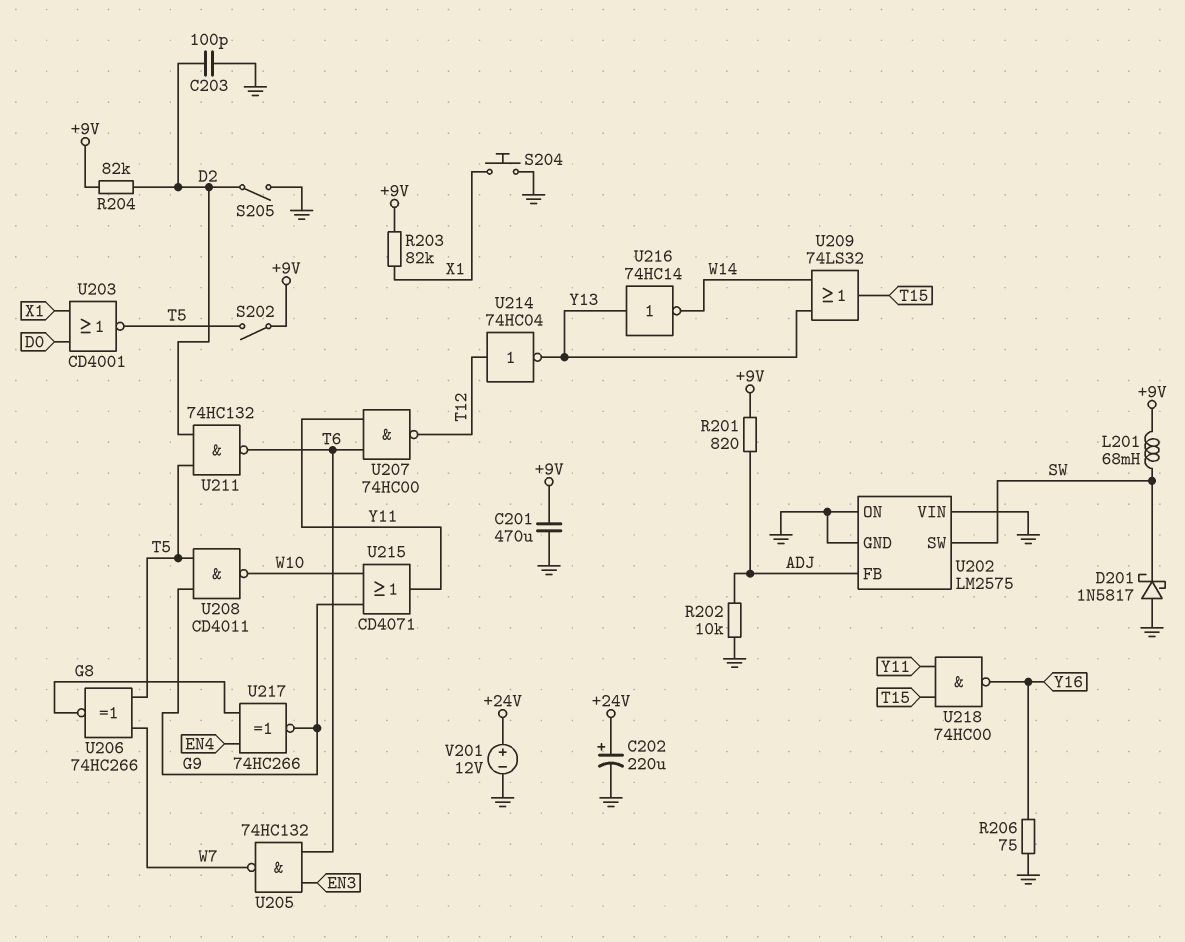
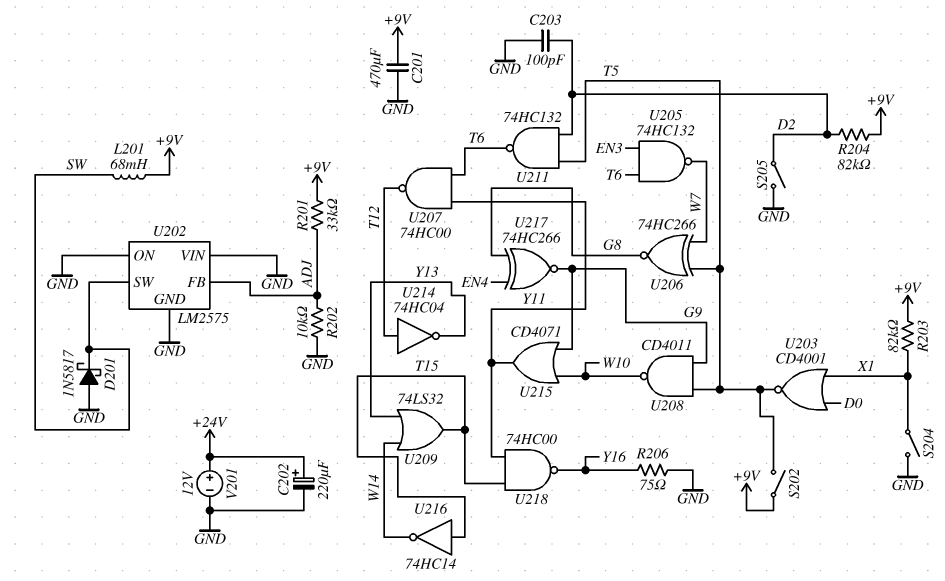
R201: 820 (+9V, ADJ) -> 33k (+9V, ADJ)
S204: button (GND, X1) -> switch (GND, X1)
U216: NOT 74HC14 (in Y13, out W14) -> NOT 74HC14 (in T15, out W14)

